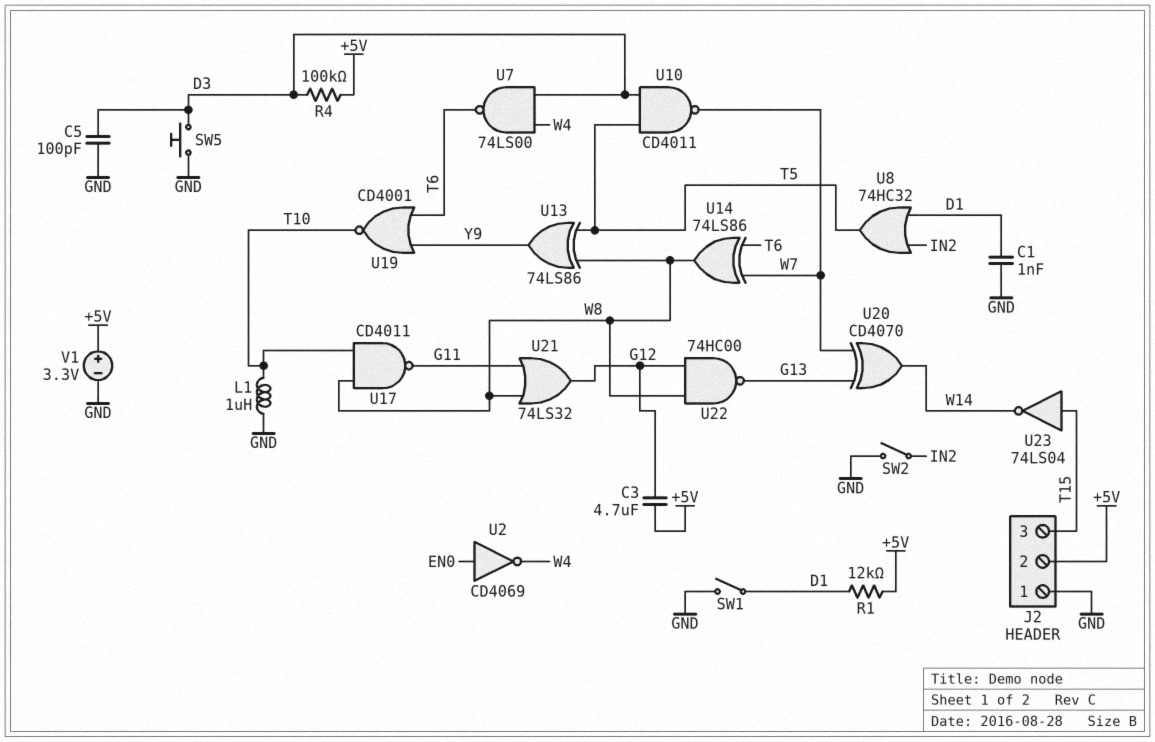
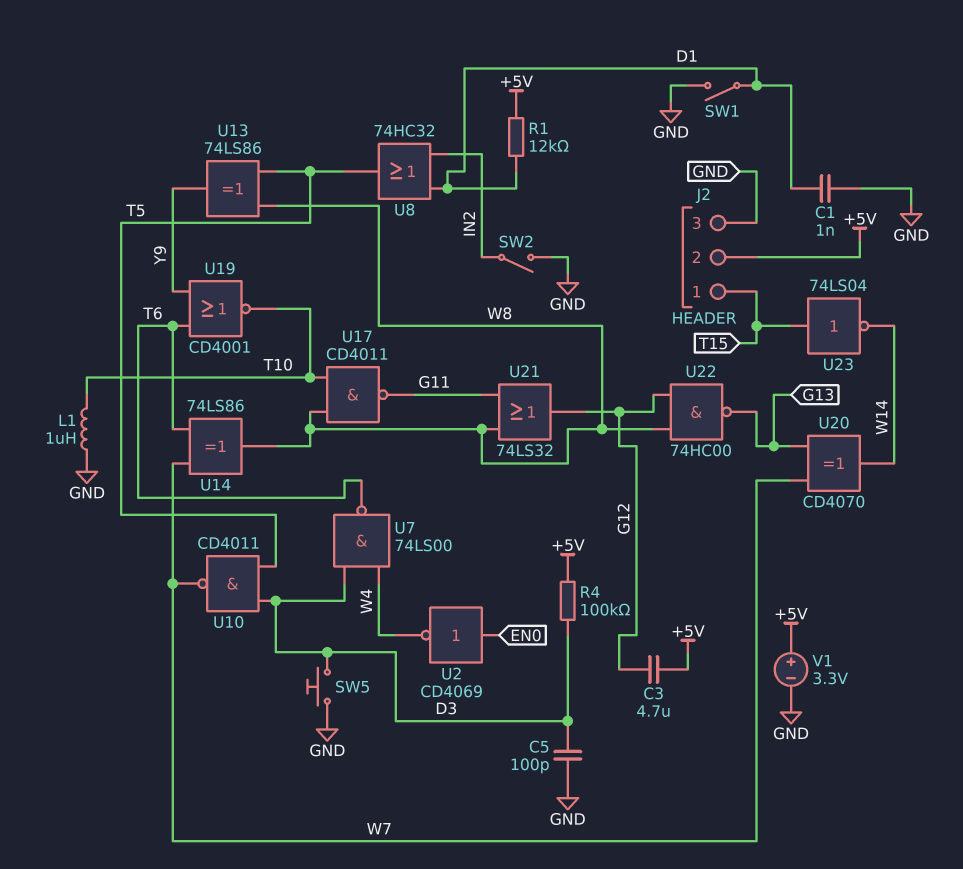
J2 pin 1: GND -> T15
J2 pin 3: T15 -> GND

